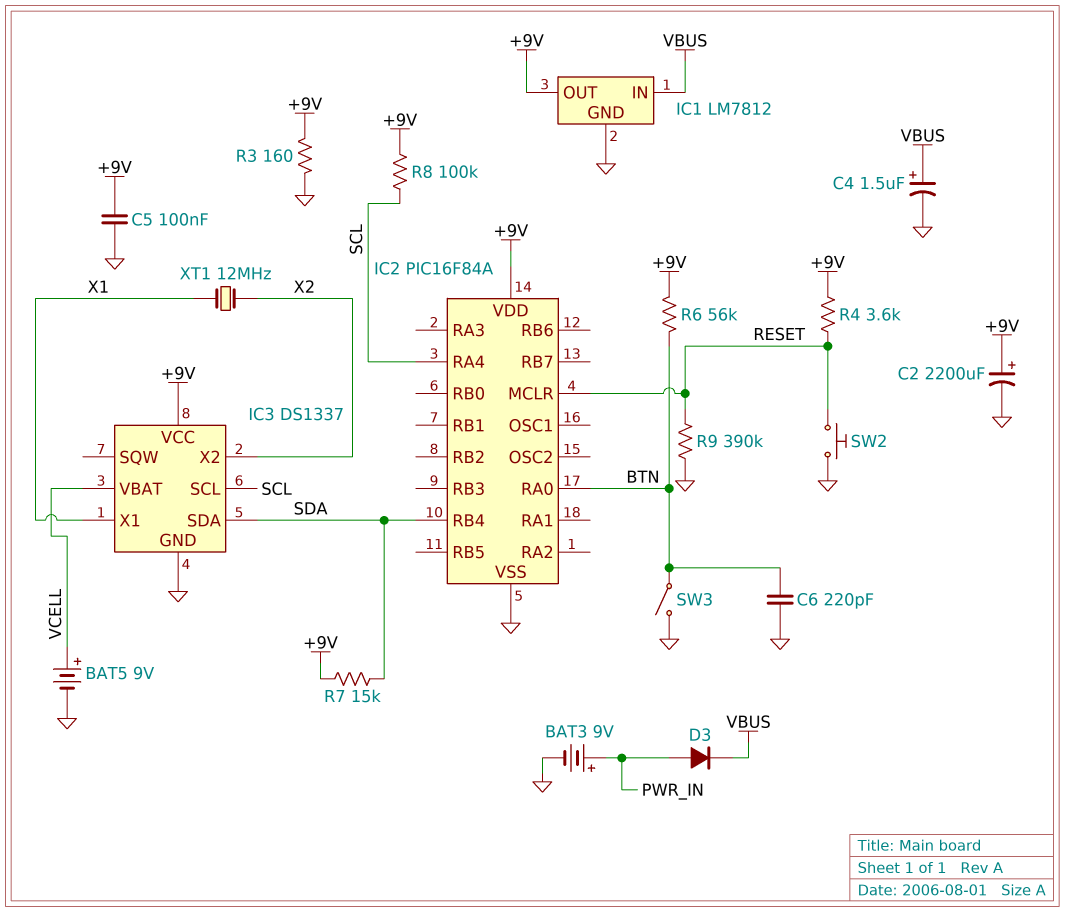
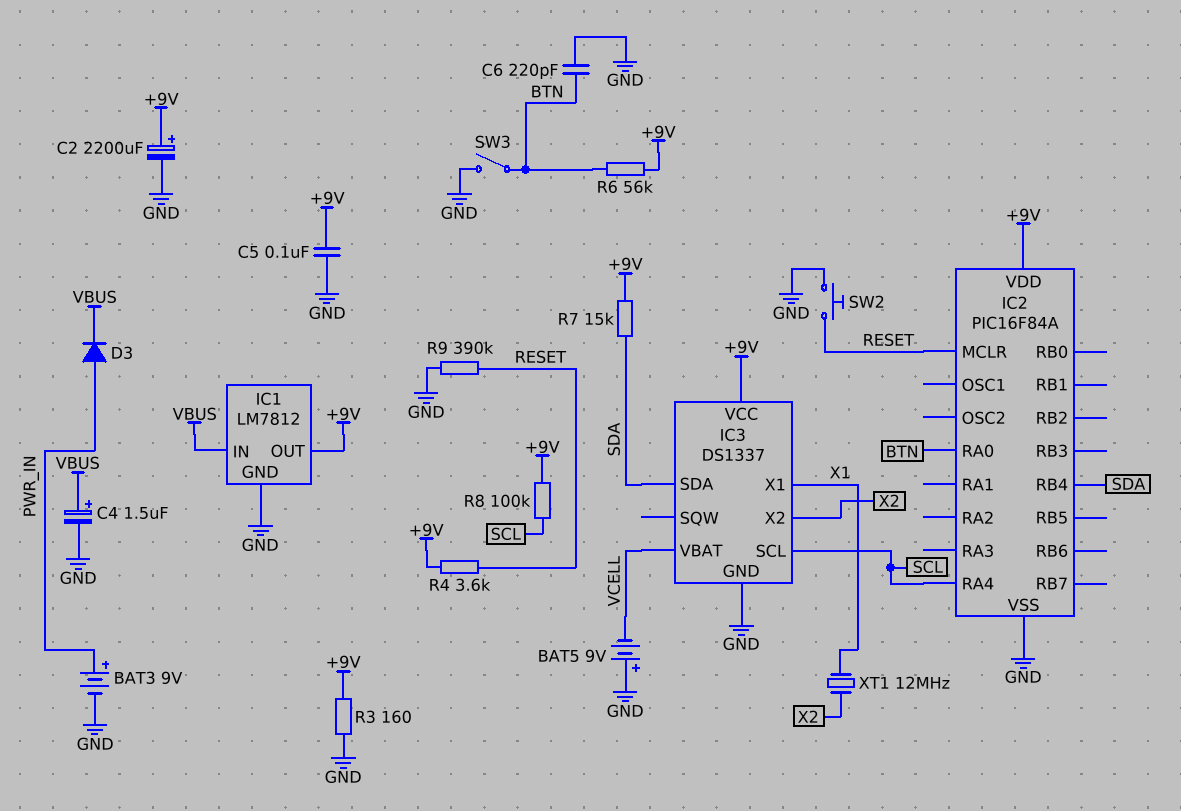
BAT5: 9V (plus VCELL, minus GND) -> 9V (plus GND, minus VCELL)

